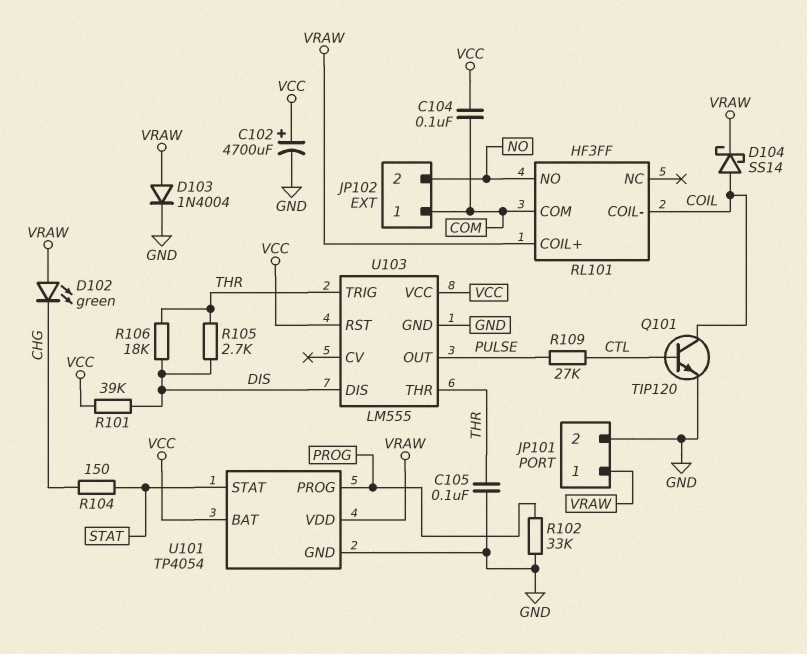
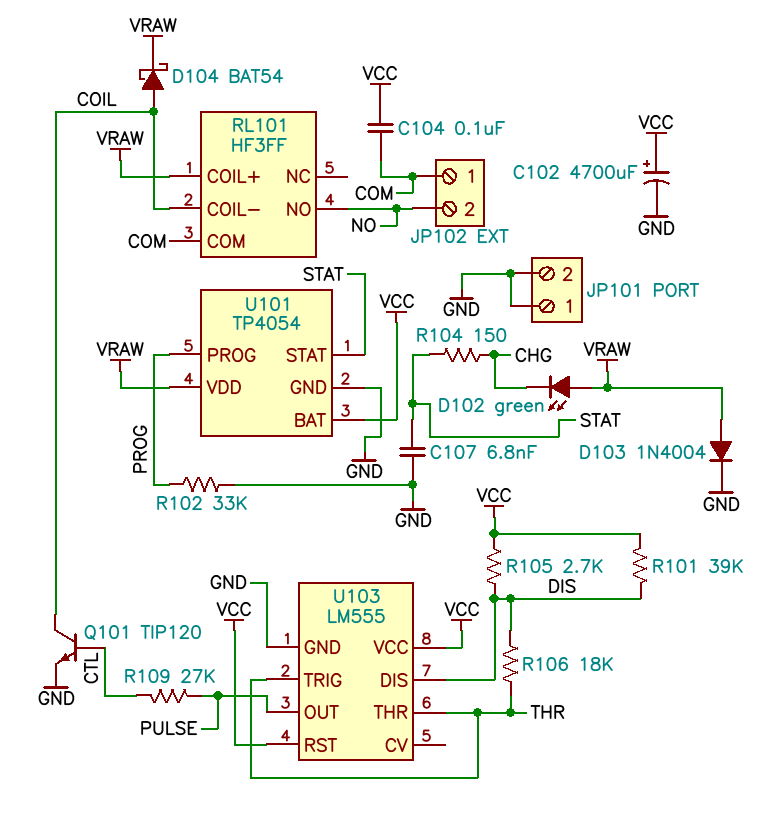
C105: 100nF (GND, THR) -> none
C107: none -> 6.8nF (GND, STAT)
D104: schottky SS14 (A COIL, K VRAW) -> schottky BAT54 (A COIL, K VRAW)
JP101 pin 1: VRAW -> GND
R105: 2.7k (DIS, THR) -> 2.7k (DIS, VCC)

